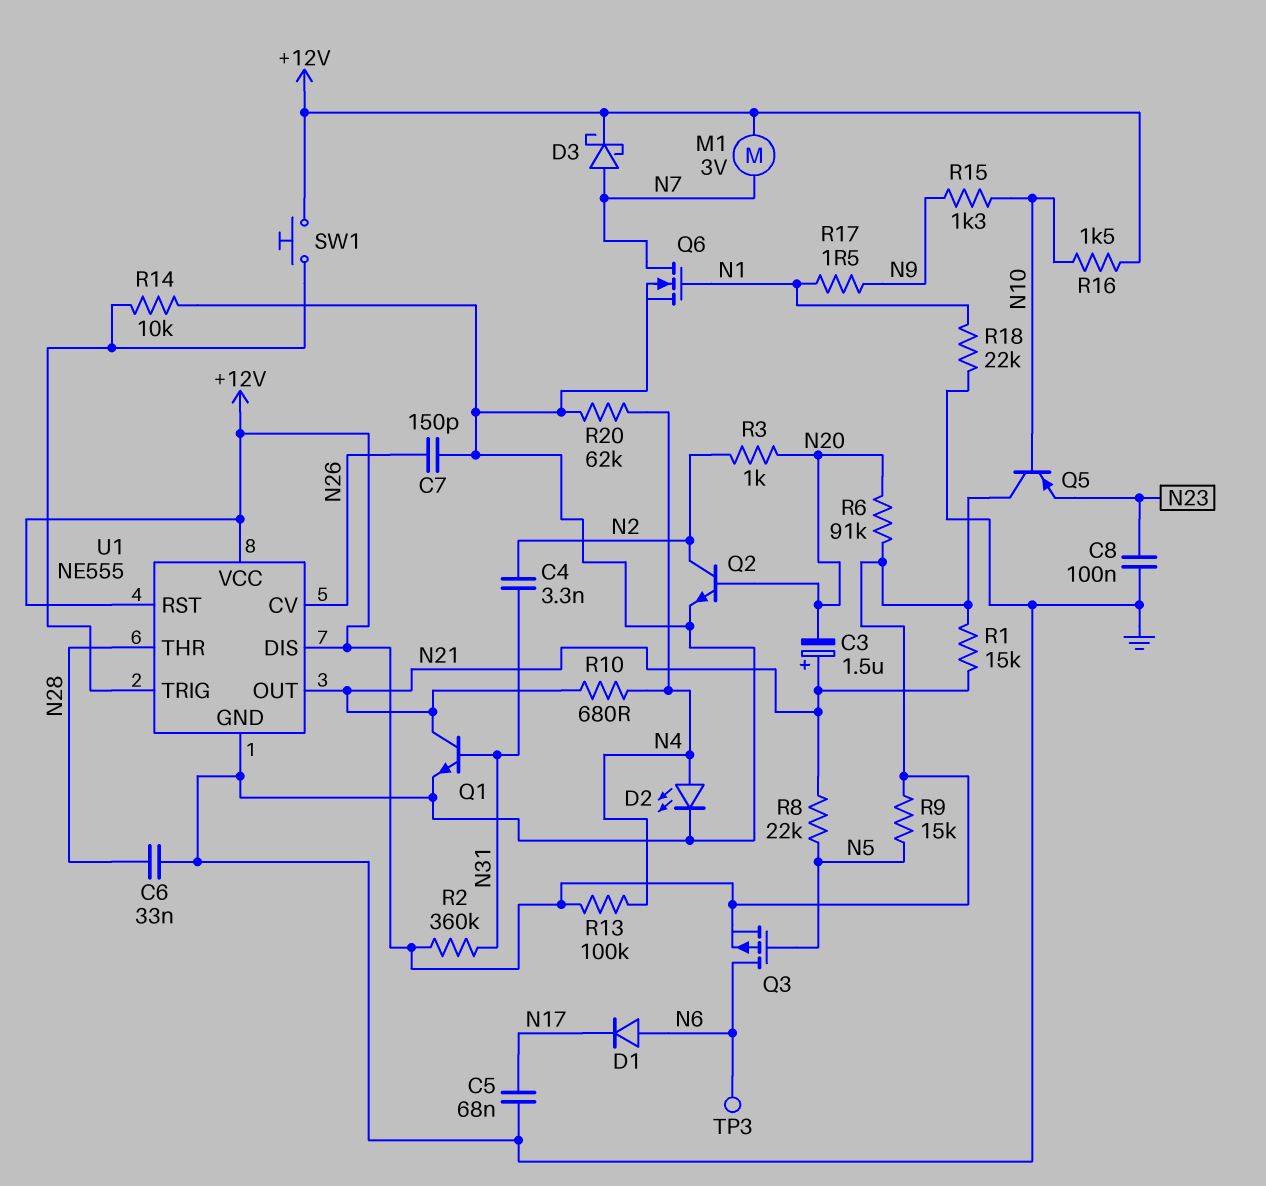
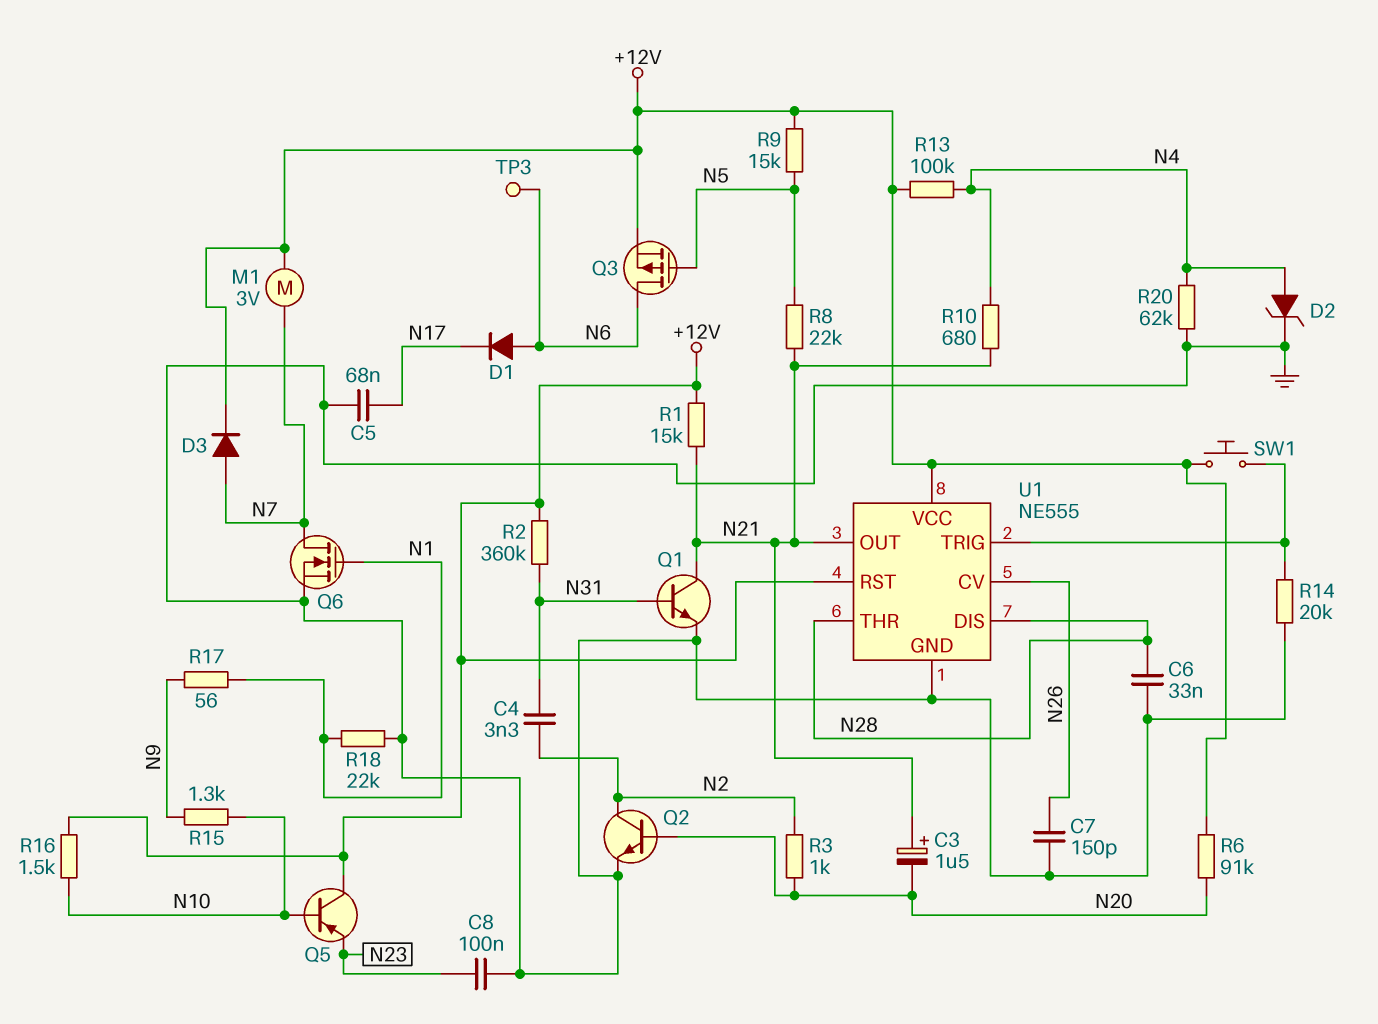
D2: LED (A N4, K GND) -> zener (A N4, K GND)
D3: schottky (A N7, K +12V) -> diode (A N7, K +12V)
R14: 10k (GND, U1/TRIG) -> 20k (GND, U1/TRIG)
R17: 1.5 (N1, N9) -> 56 (N1, N9)
U1 pin DIS: +12V -> N28

